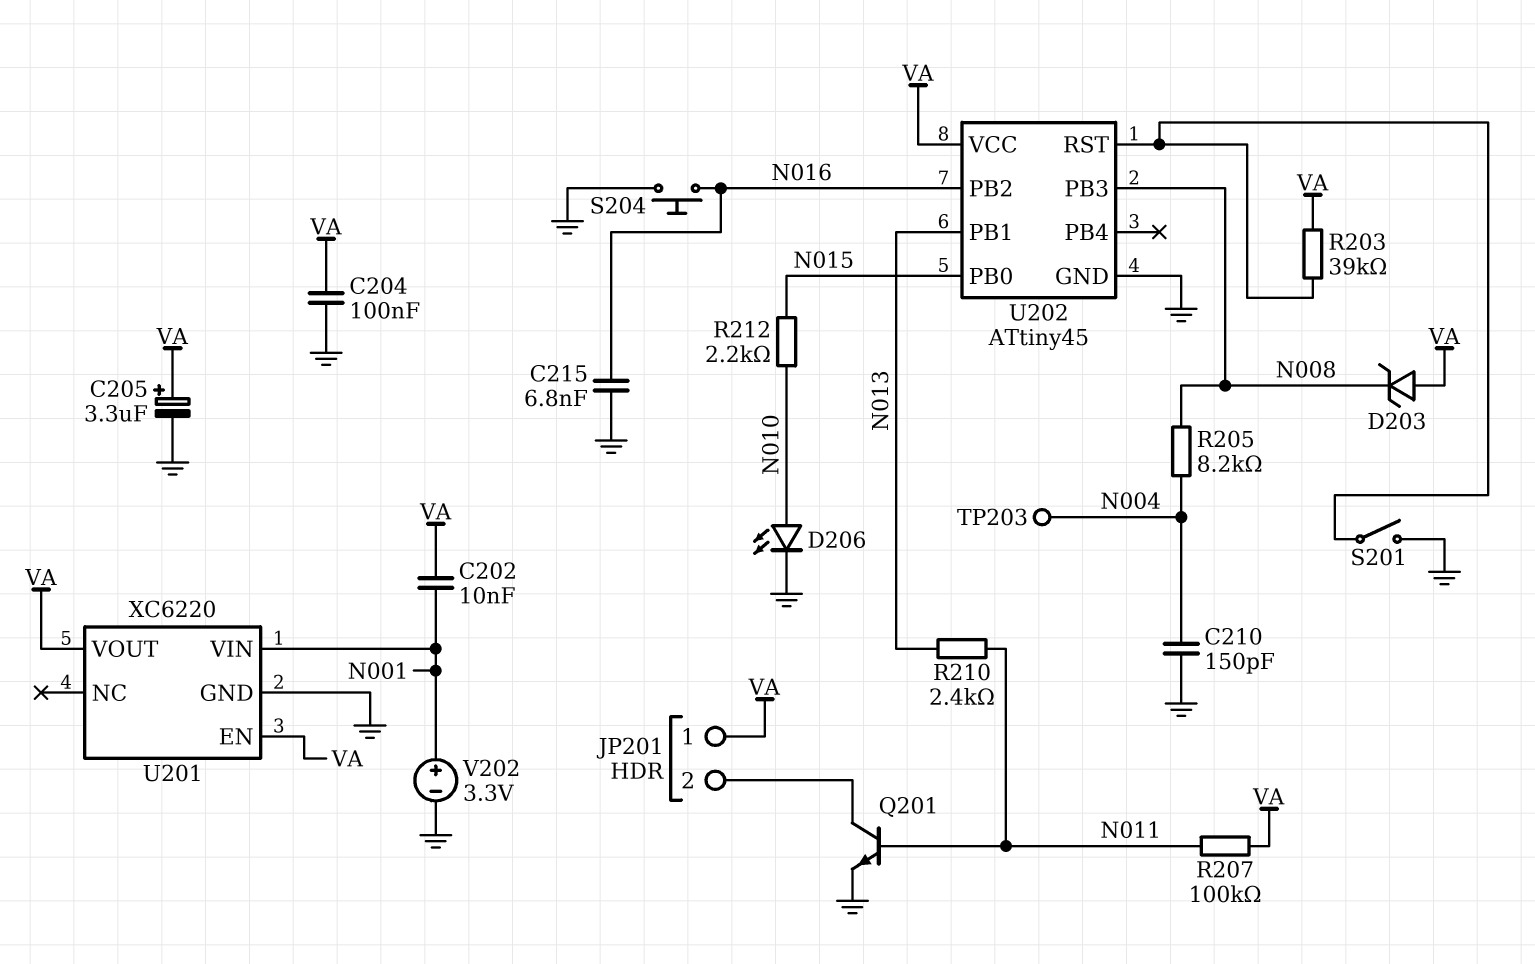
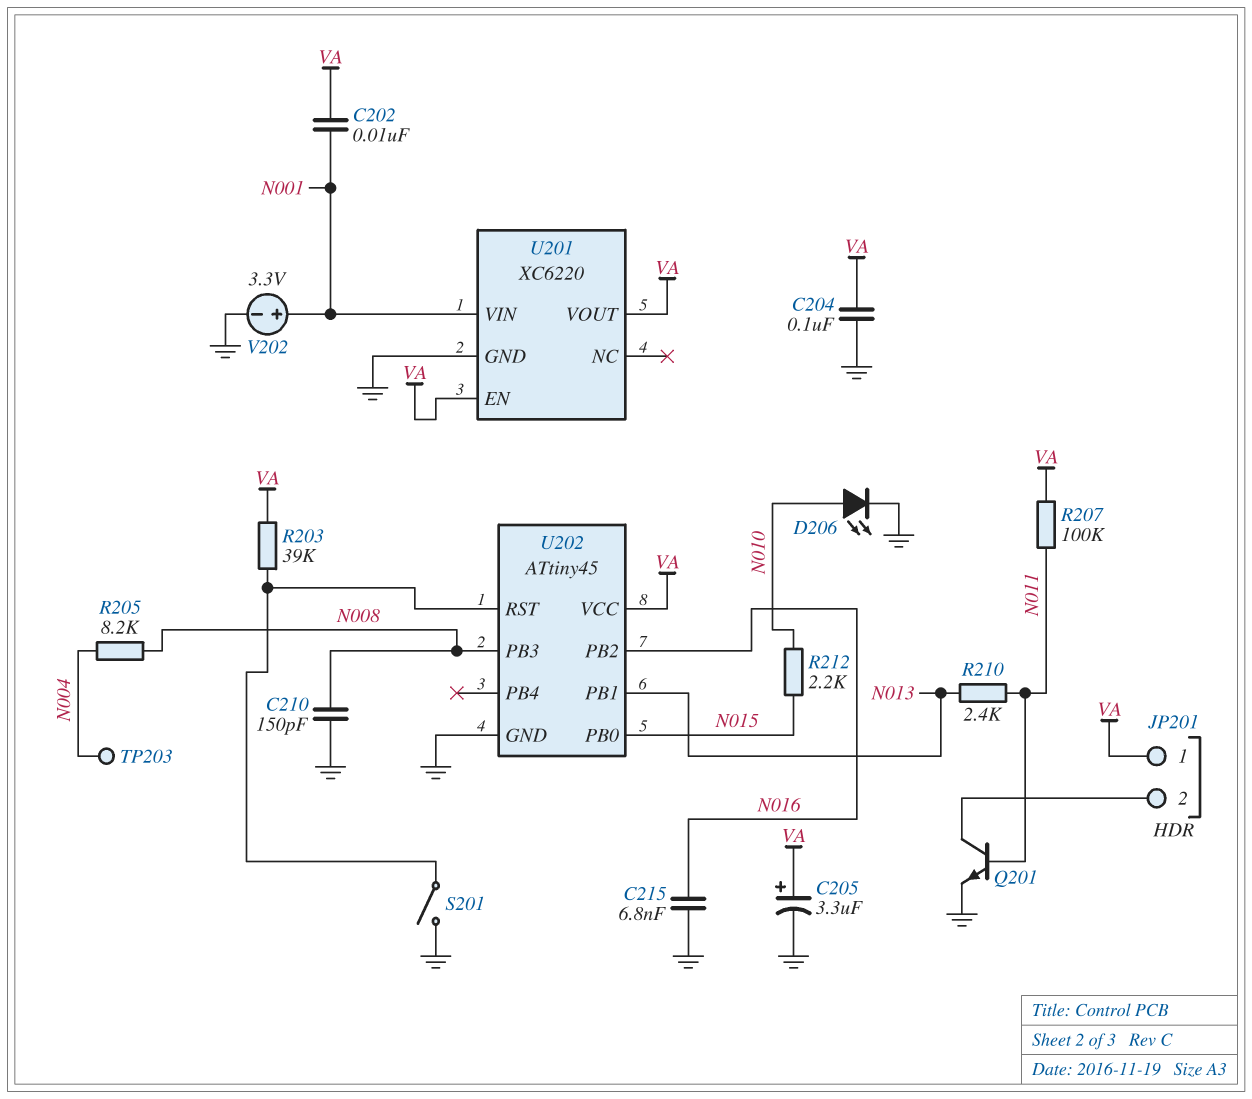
C210: 150pF (GND, N004) -> 150pF (GND, N008)
D203: zener (A VA, K N008) -> none
S204: button (GND, N016) -> none

